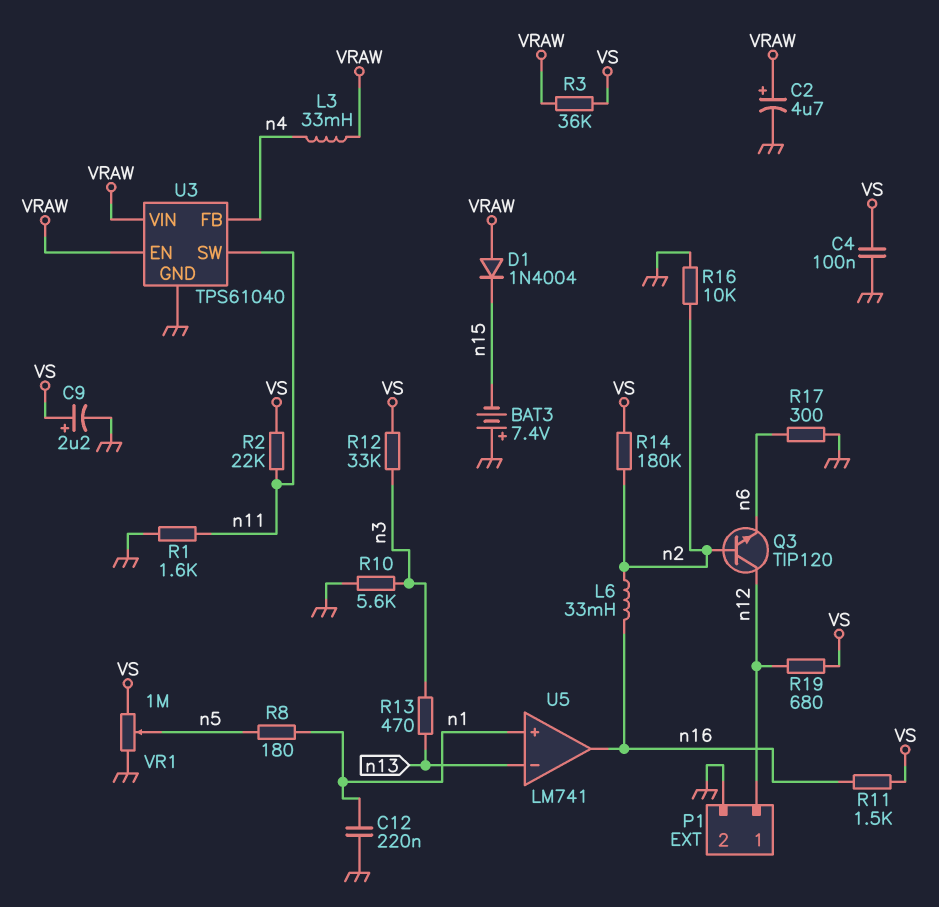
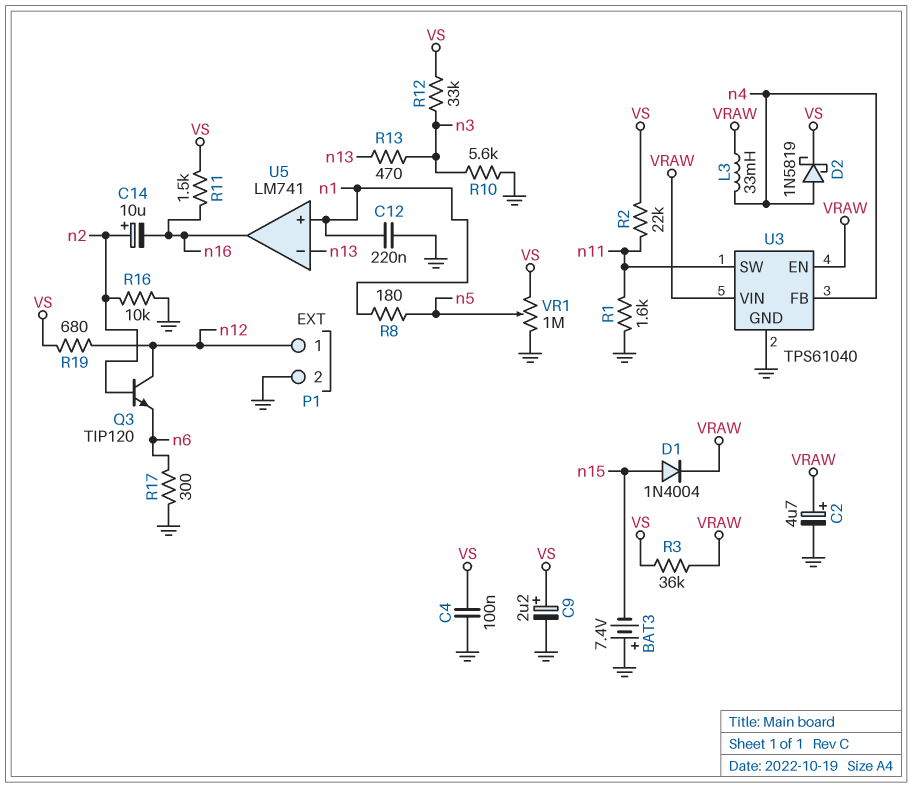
C14: none -> 10uF (plus n2, minus n16)
D1: diode 1N4004 (A VRAW, K n15) -> diode 1N4004 (A n15, K VRAW)
D2: none -> schottky 1N5819 (A n4, K VS)
L6: 33mH (n2, n16) -> none
R14: 180k (VS, n2) -> none

